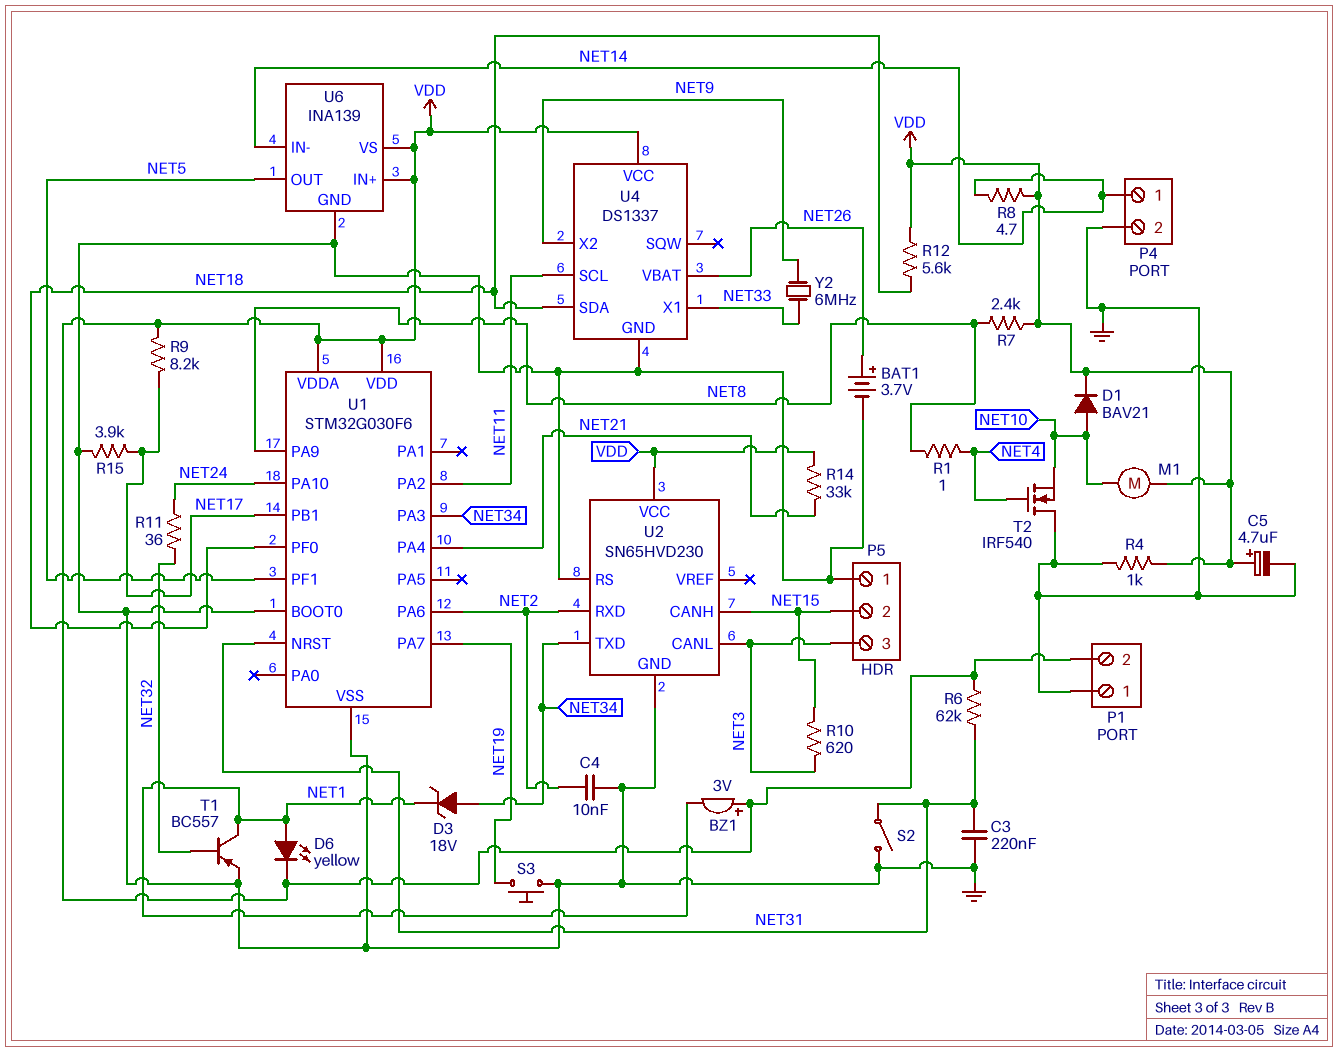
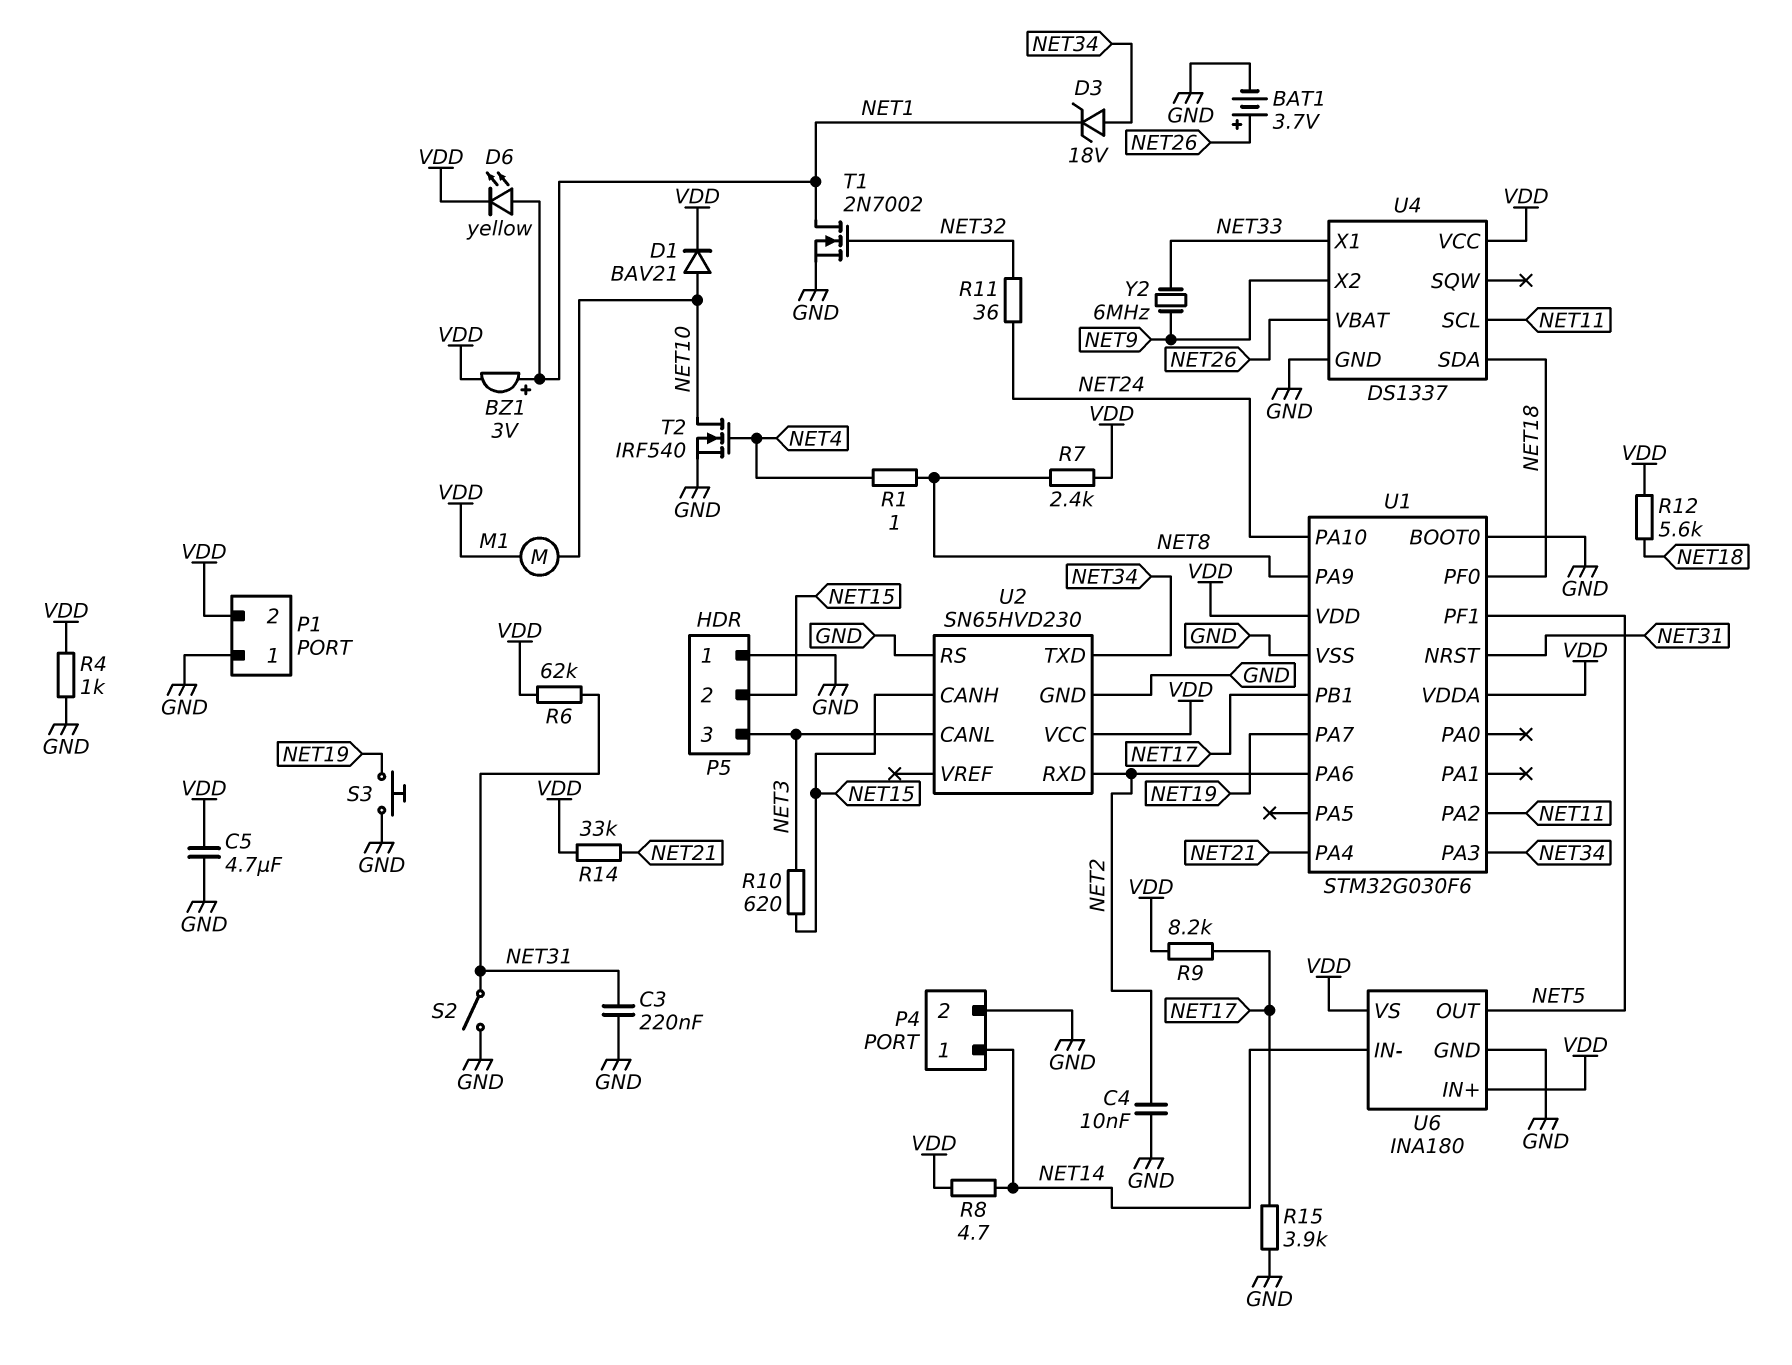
BZ1: buzzer 3V (plus VDD, minus NET1) -> buzzer 3V (plus NET1, minus VDD)
C5: 4.7uF (plus VDD, minus GND) -> 4.7uF (GND, VDD)
T1: PNP BC557 (B NET32, C NET1, E GND) -> NMOS 2N7002 (G NET32, D NET1, S GND)
T2: NMOS IRF540 (G NET4, D GND, S NET10) -> NMOS IRF540 (G NET4, D NET10, S GND)
U6: INA139 -> INA180

